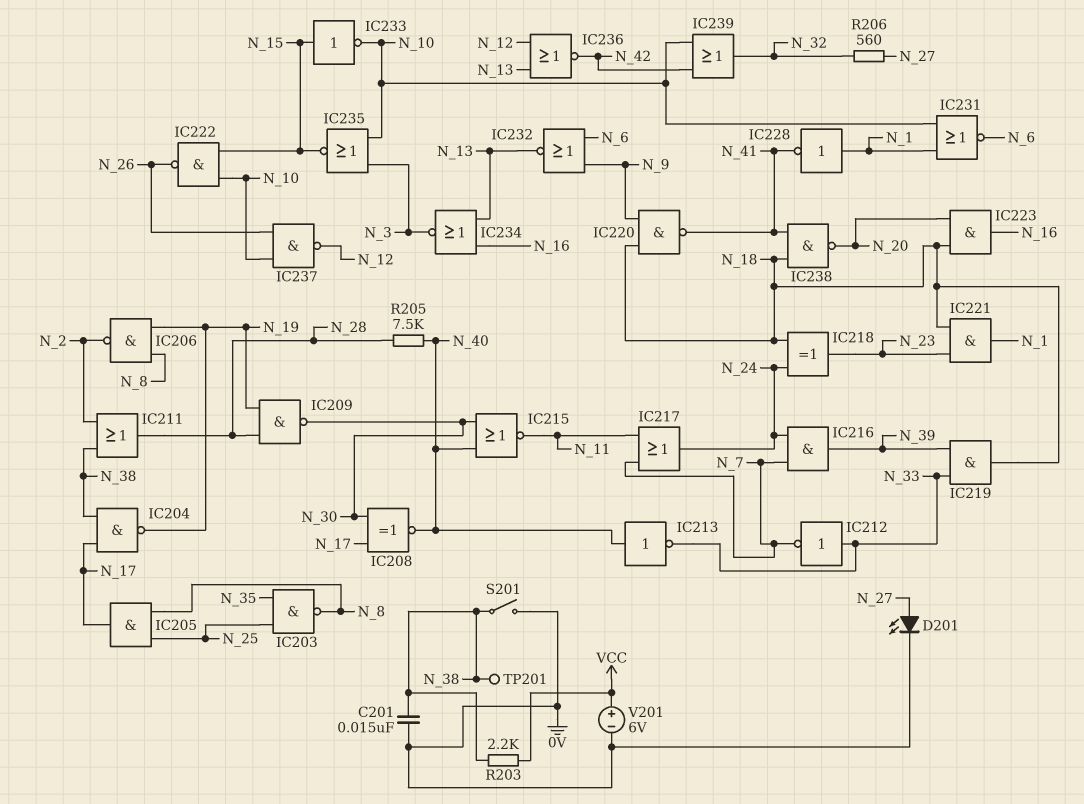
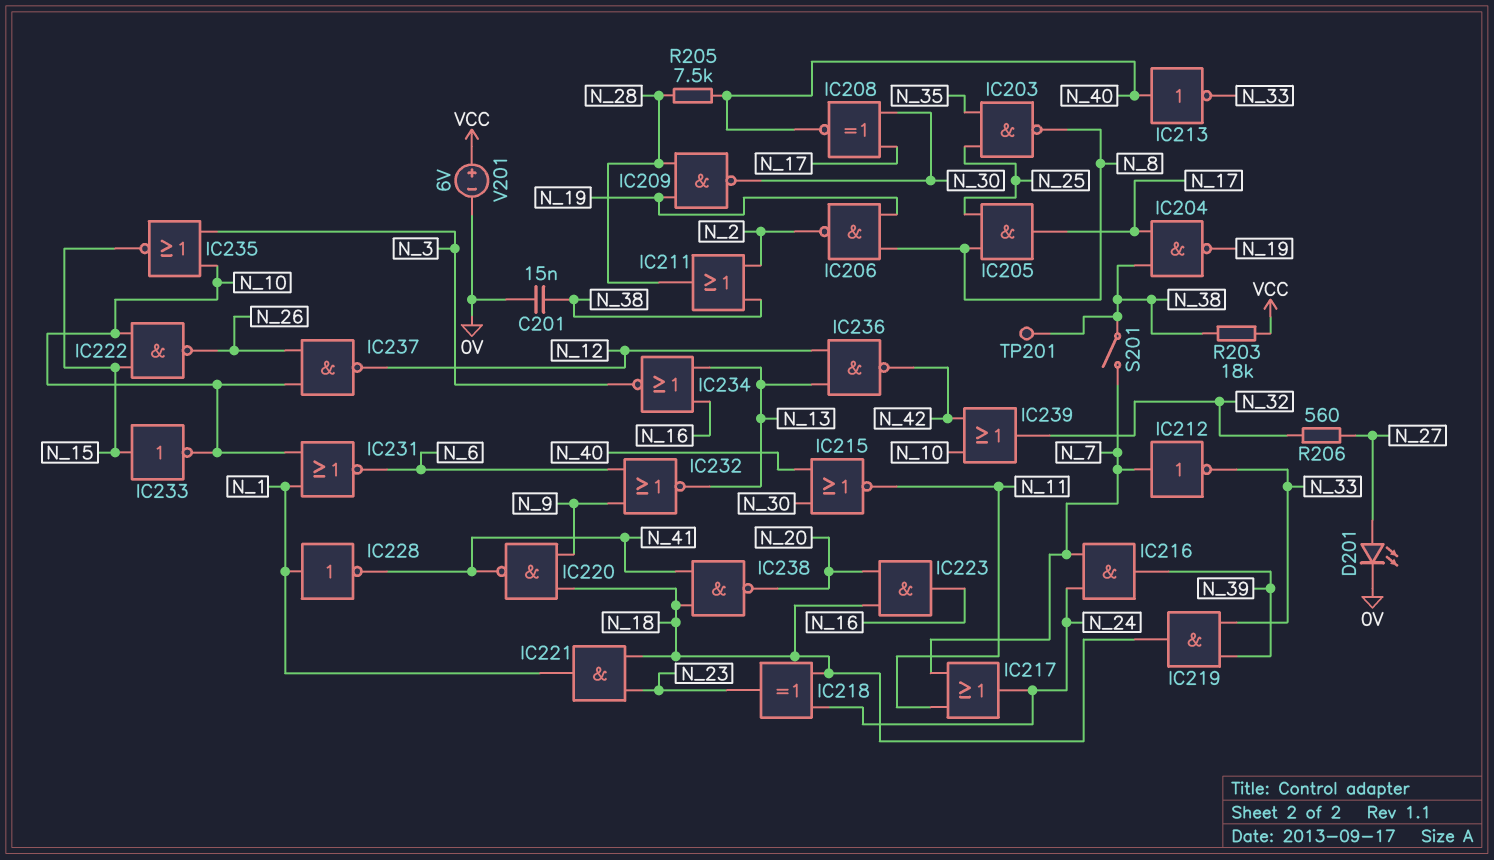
IC212: NOT (in N_33, out N_7) -> NOT (in N_7, out N_33)
IC236: NOR (in N_12, in N_13, out N_42) -> NAND (in N_12, in N_13, out N_42)
R203: 2.2k (N_38, VCC) -> 18k (N_38, VCC)
S201: switch (0V, N_38) -> switch (N_7, N_38)

